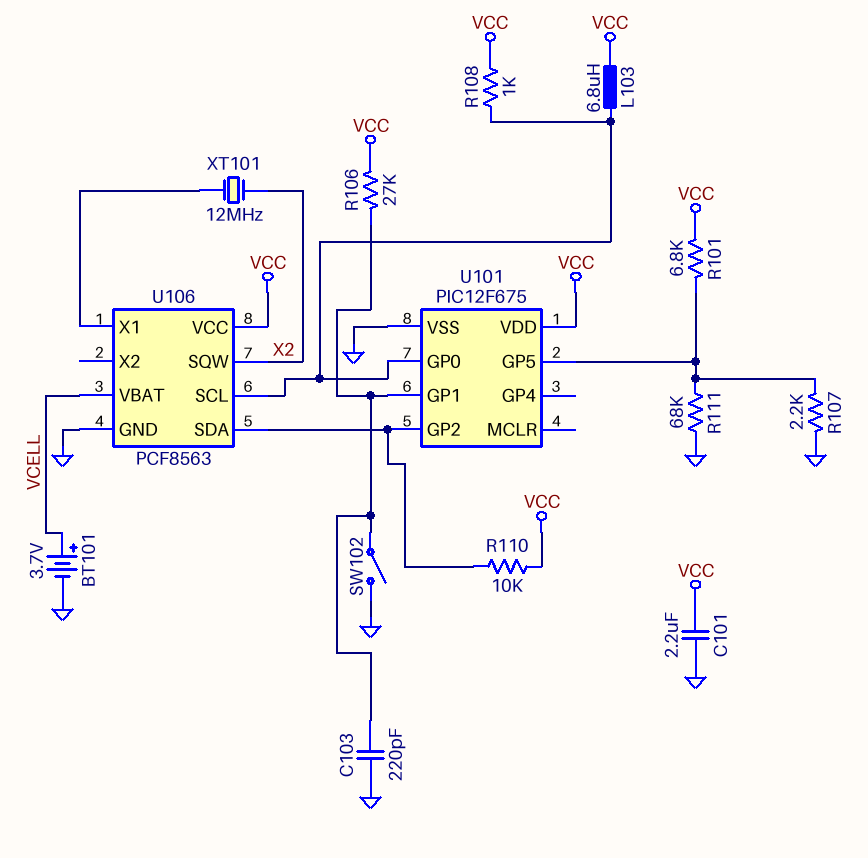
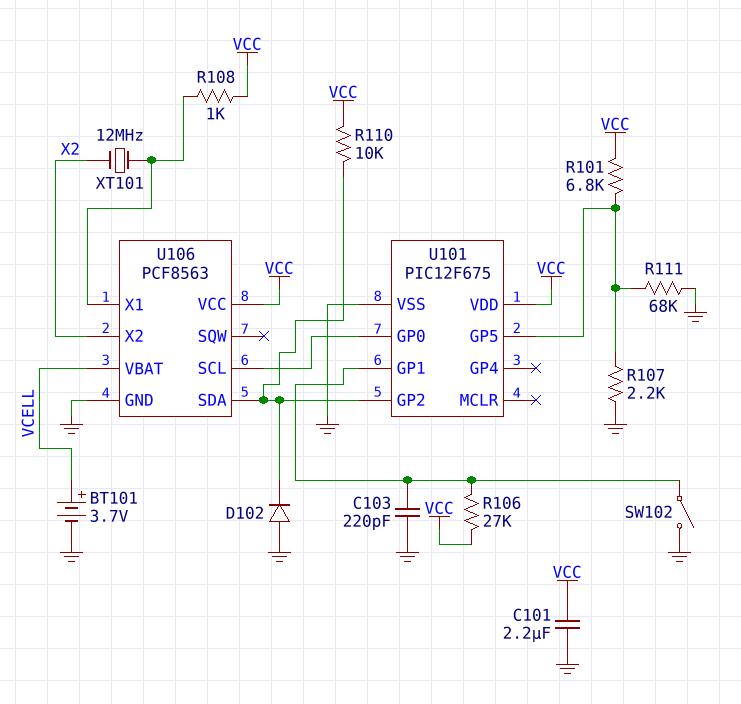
D102: none -> diode (A GND, K U101/GP2)
L103: 6.8uH (U101/GP0, VCC) -> none
R108: 1k (U101/GP0, VCC) -> 1k (U106/X1, VCC)
U106 pin SQW: X2 -> none
U106 pin X2: none -> X2

